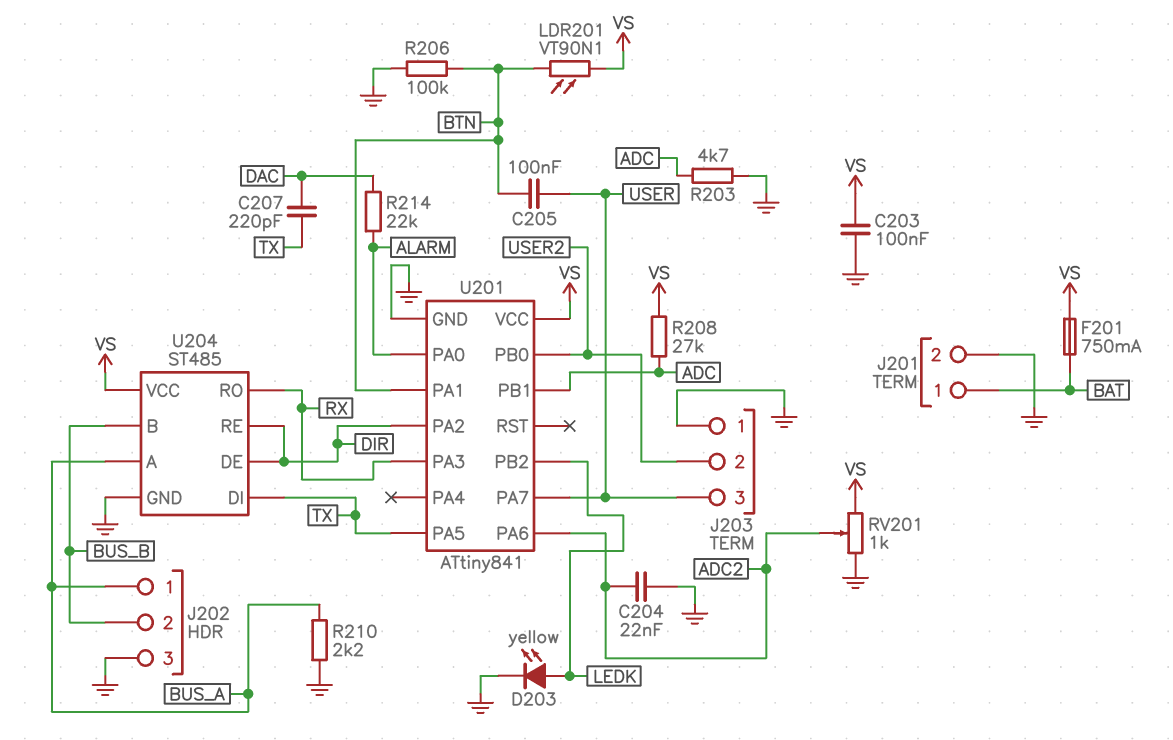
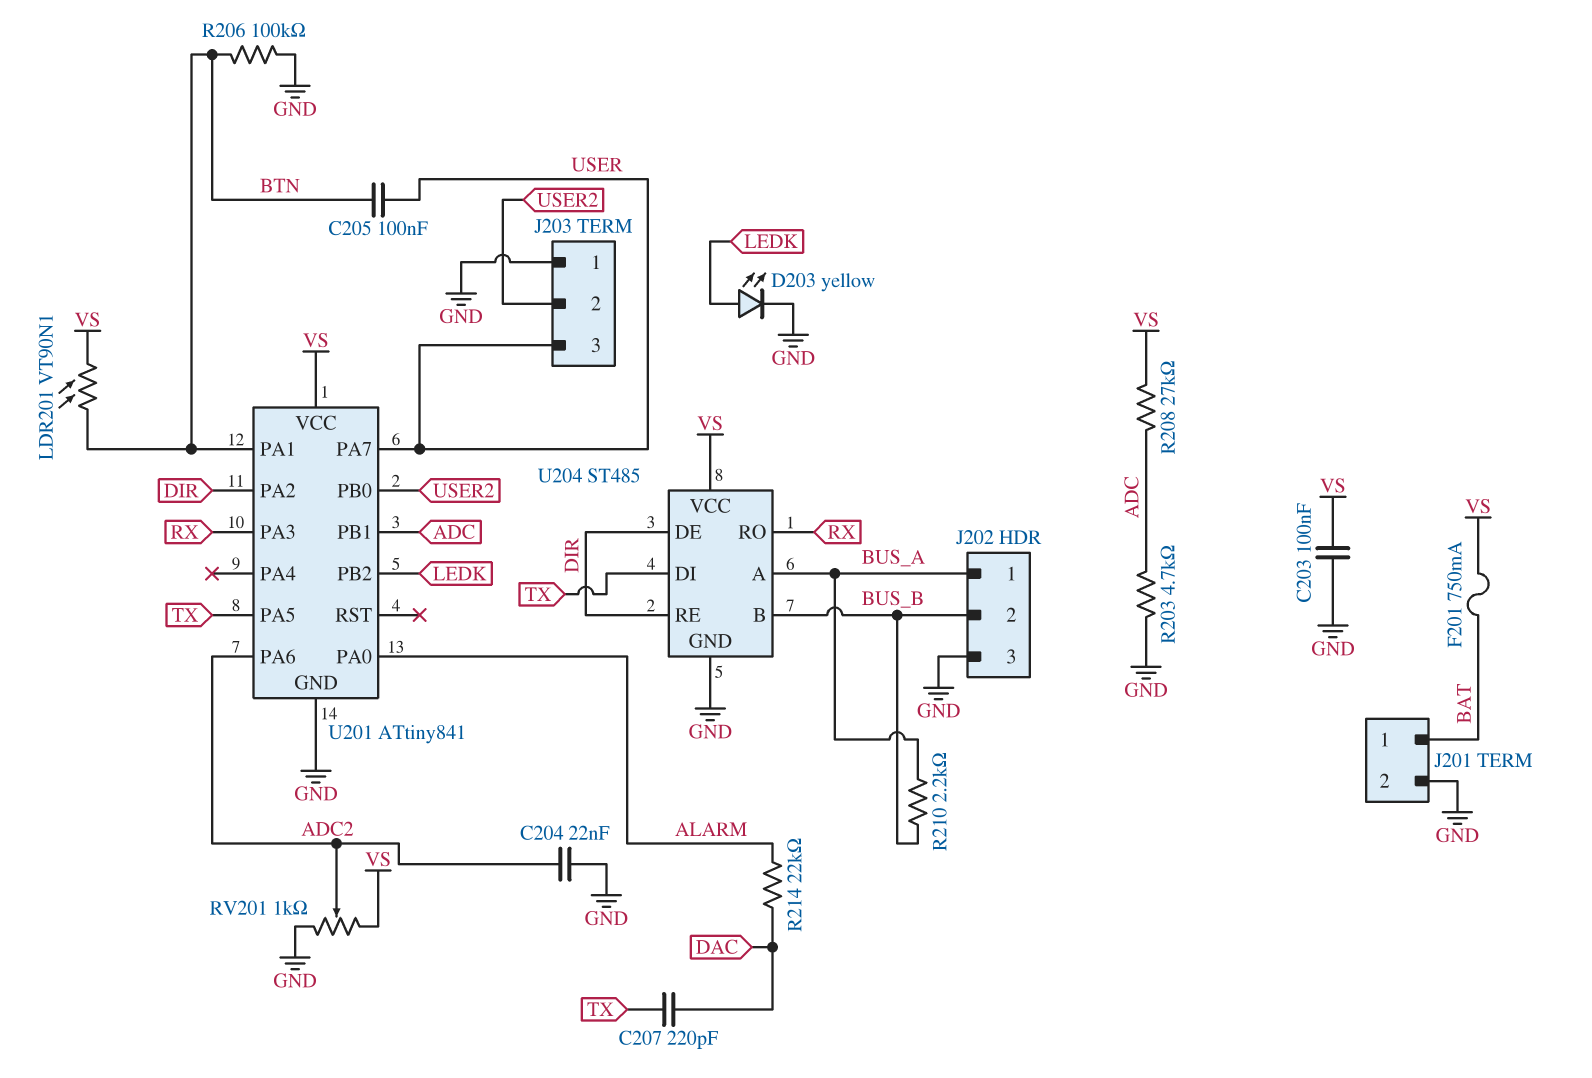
R210: 2.2k (BUS_A, GND) -> 2.2k (BUS_A, BUS_B)

